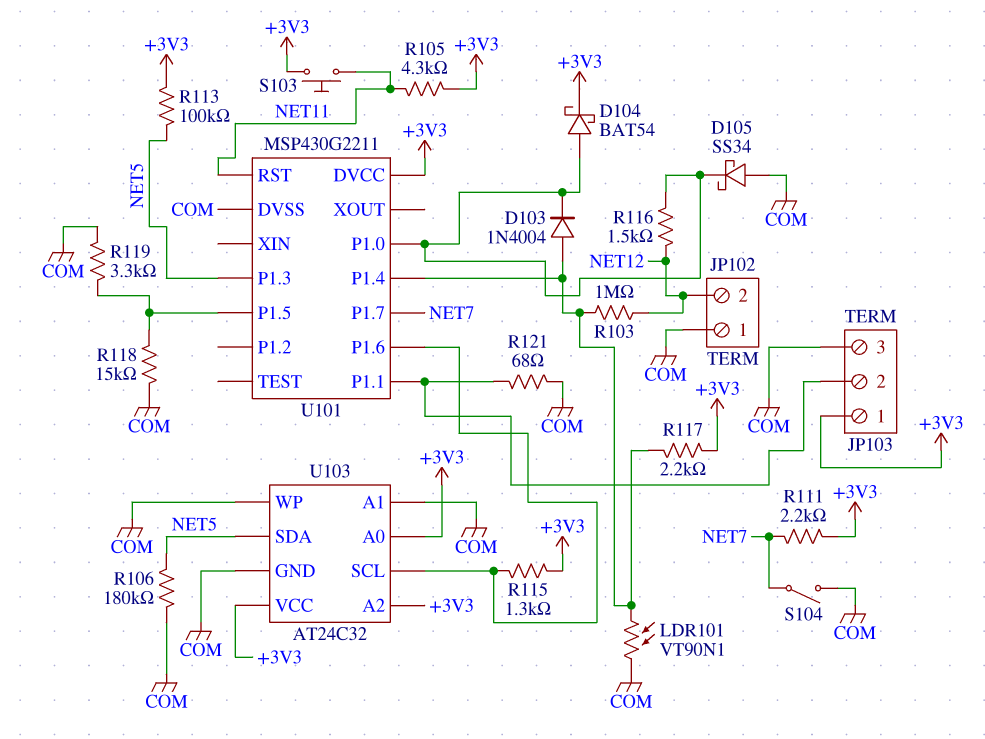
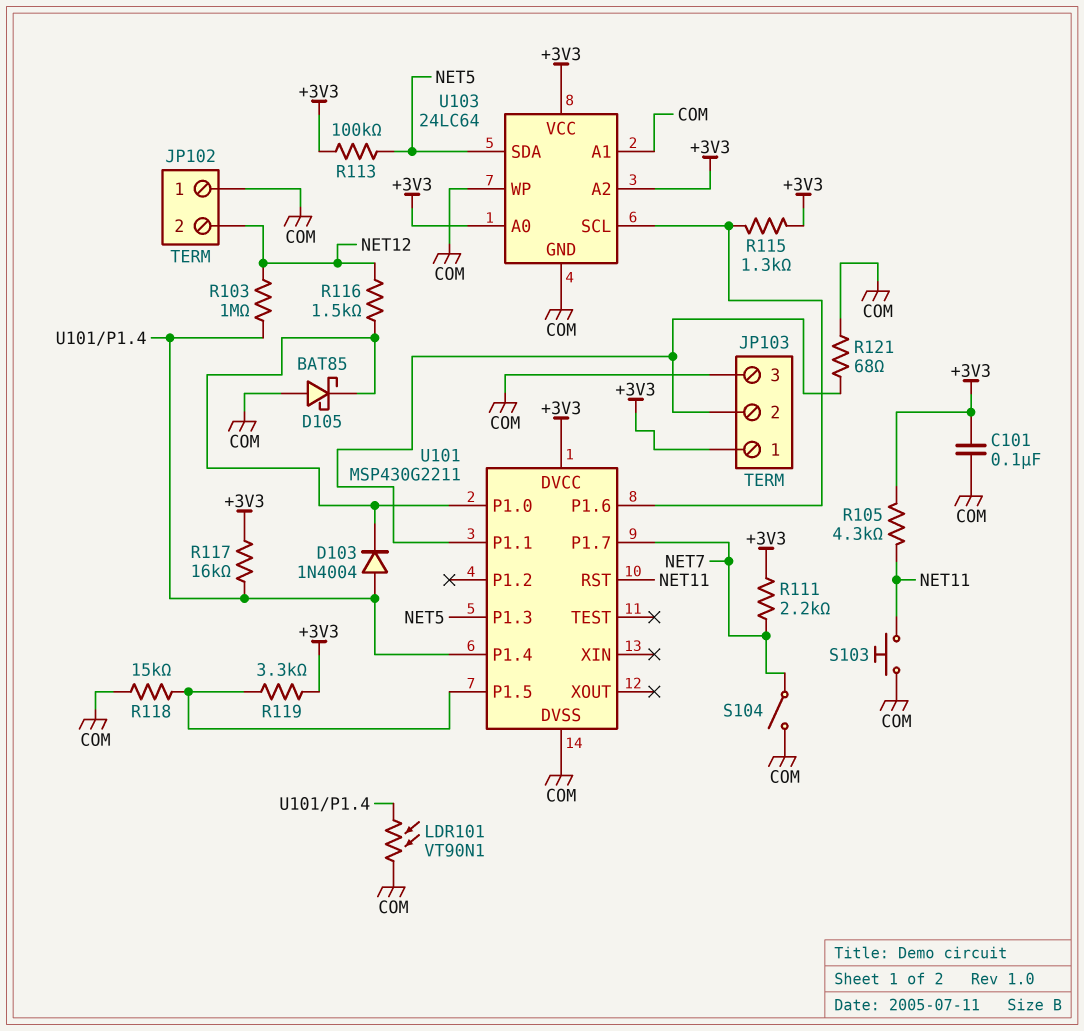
C101: none -> 100nF (+3V3, COM)
D104: schottky BAT54 (A U101/P1.0, K +3V3) -> none
D105: schottky SS34 (A COM, K U101/P1.0) -> schottky BAT85 (A COM, K U101/P1.0)
R106: 180k (COM, NET5) -> none
R117: 2.2k (+3V3, U101/P1.4) -> 16k (+3V3, U101/P1.4)
R119: 3.3k (COM, U101/P1.5) -> 3.3k (+3V3, U101/P1.5)
S103: button (+3V3, NET11) -> button (COM, NET11)
U103: AT24C32 -> 24LC64

